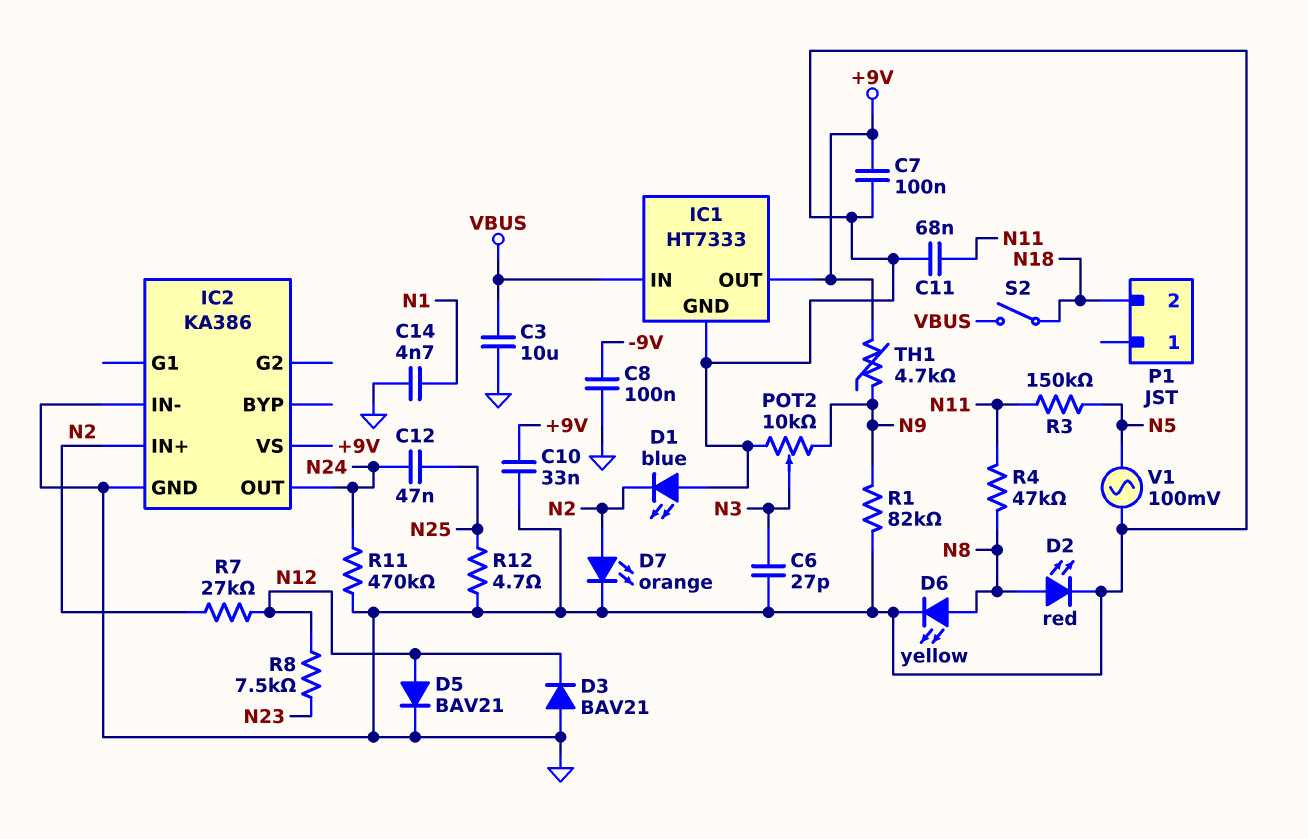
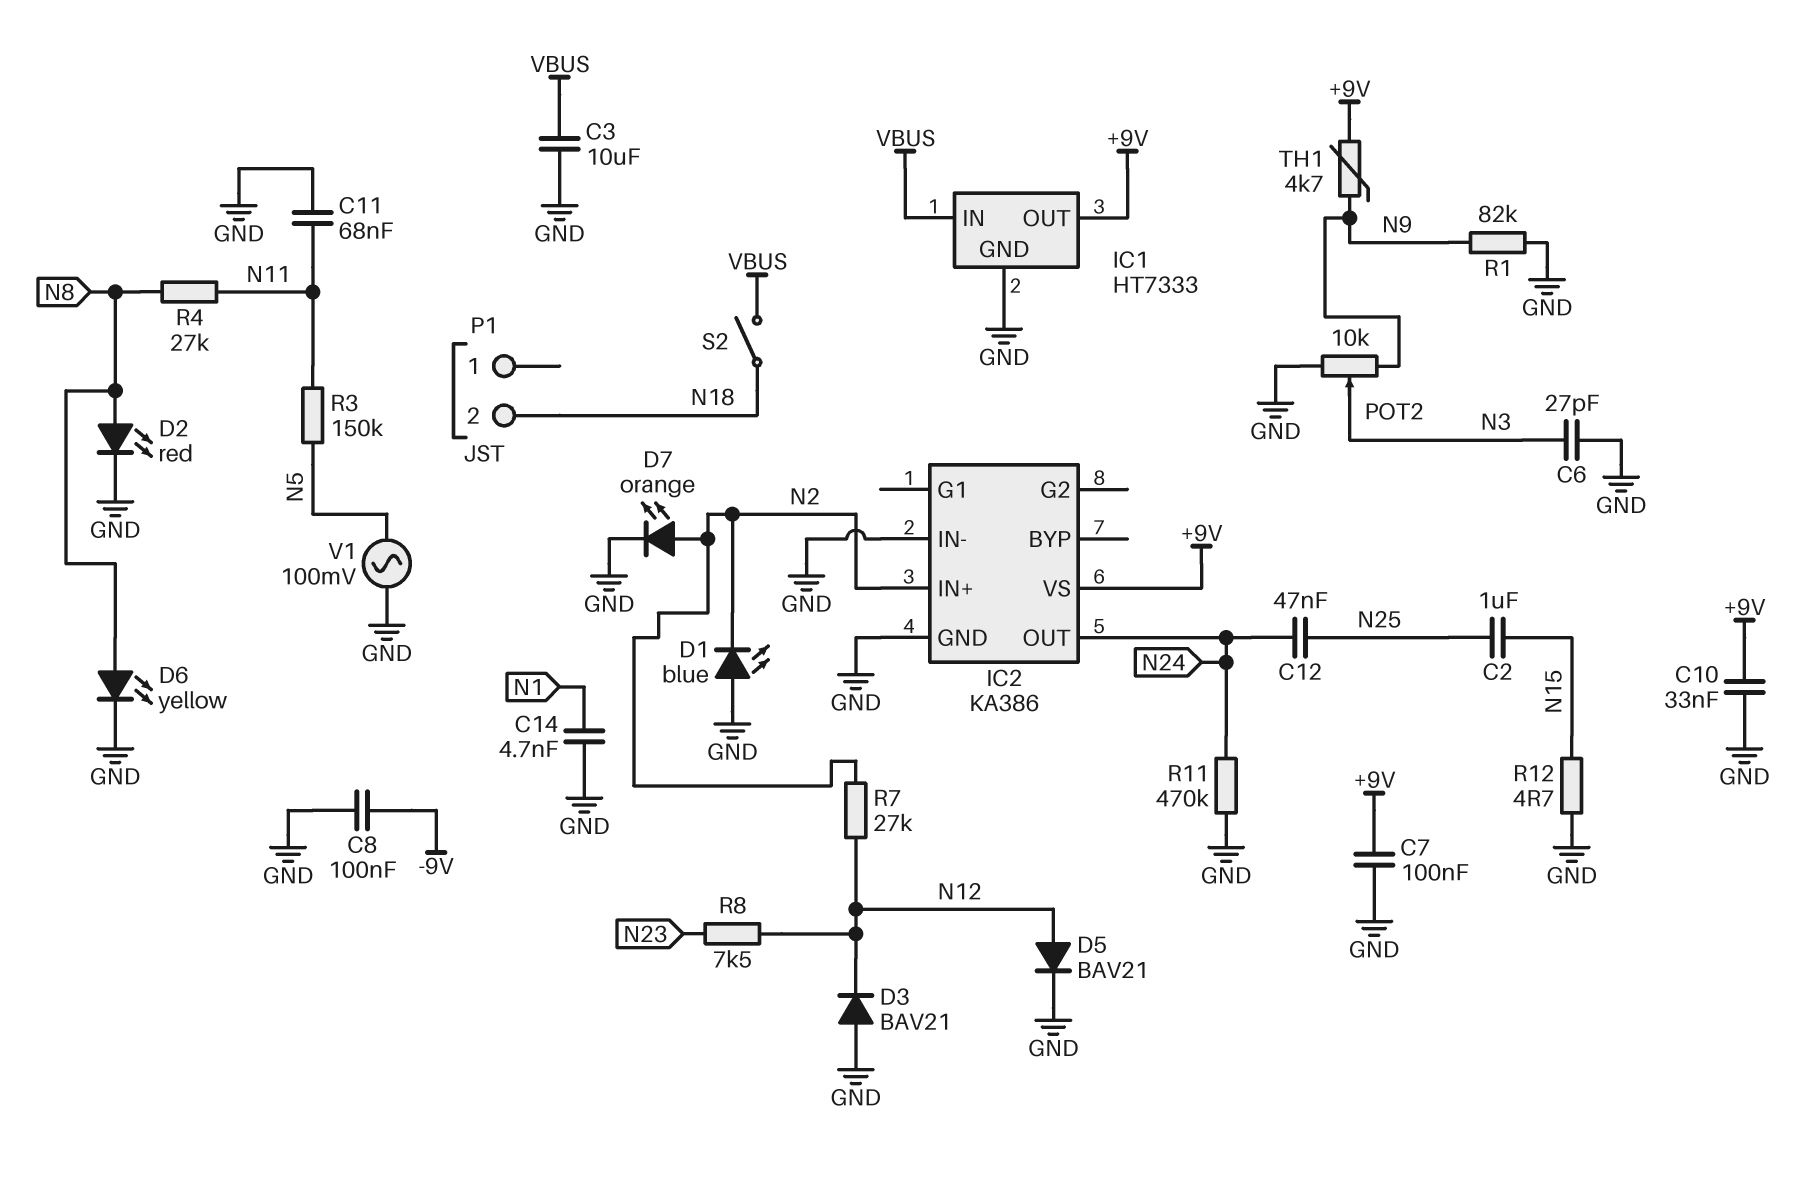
C2: none -> 1uF (N15, N25)
R4: 47k (N8, N11) -> 27k (N8, N11)
R12: 4.7 (GND, N25) -> 4.7 (GND, N15)

